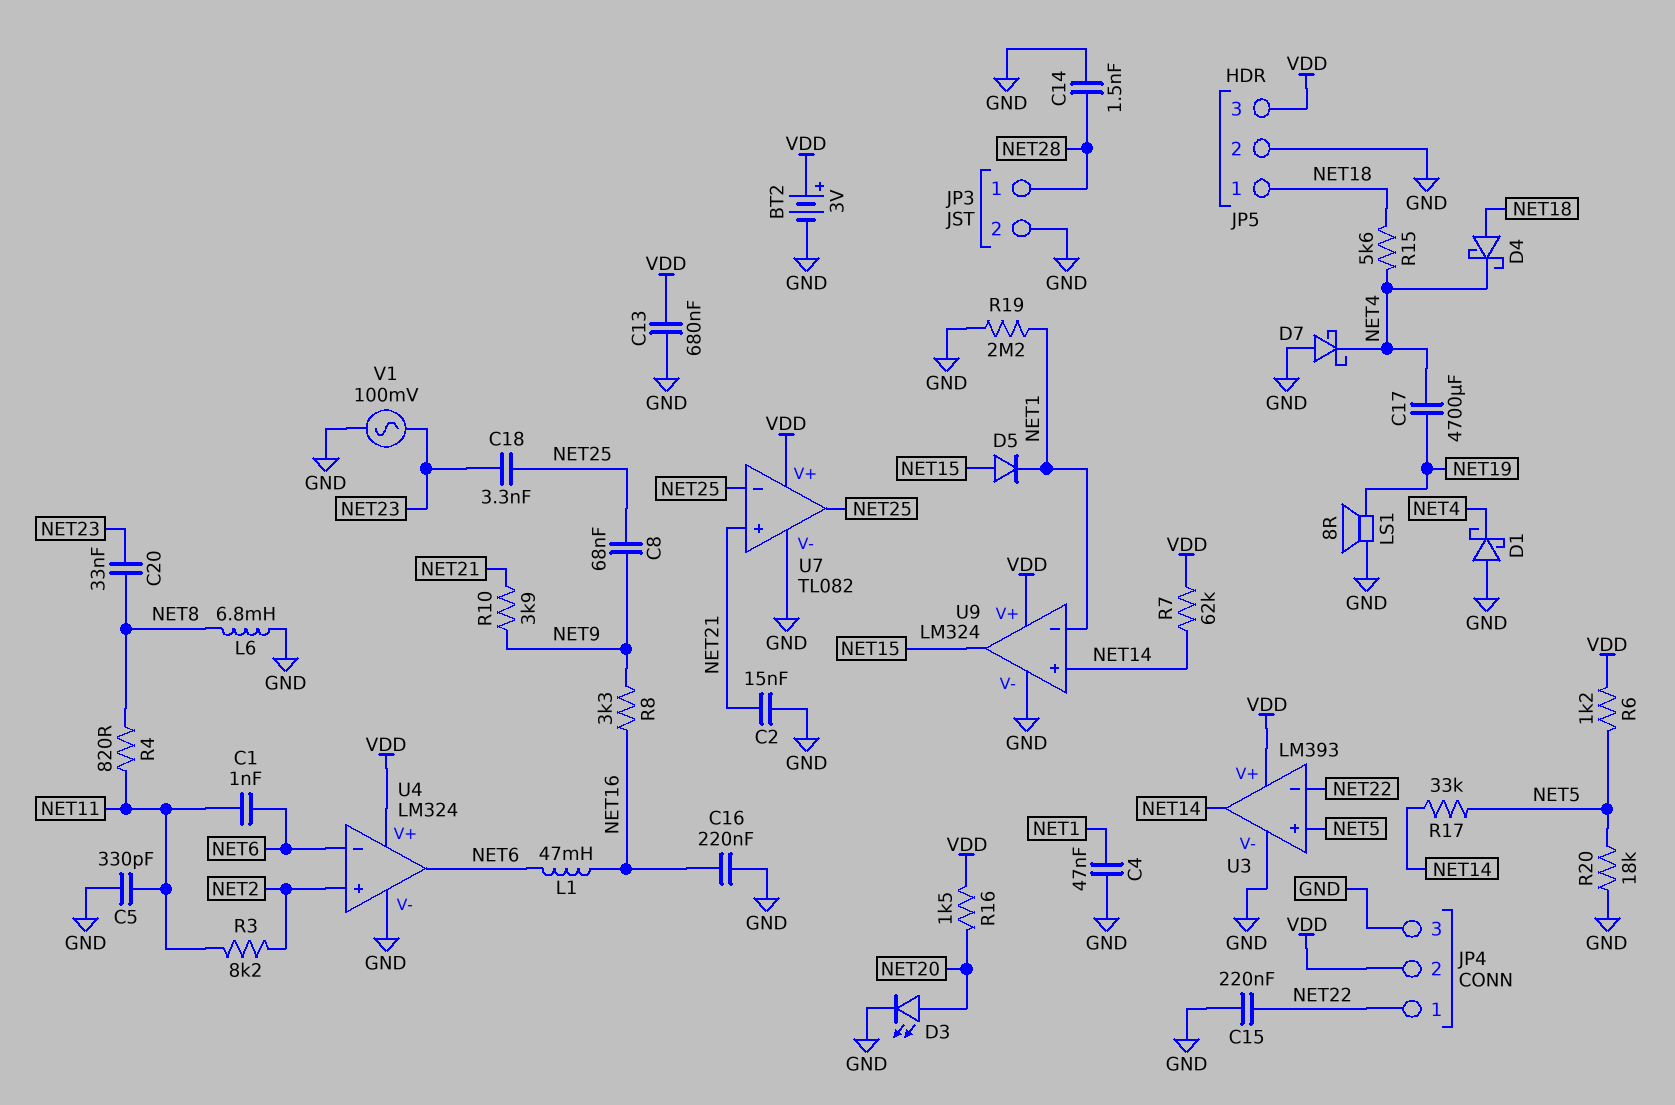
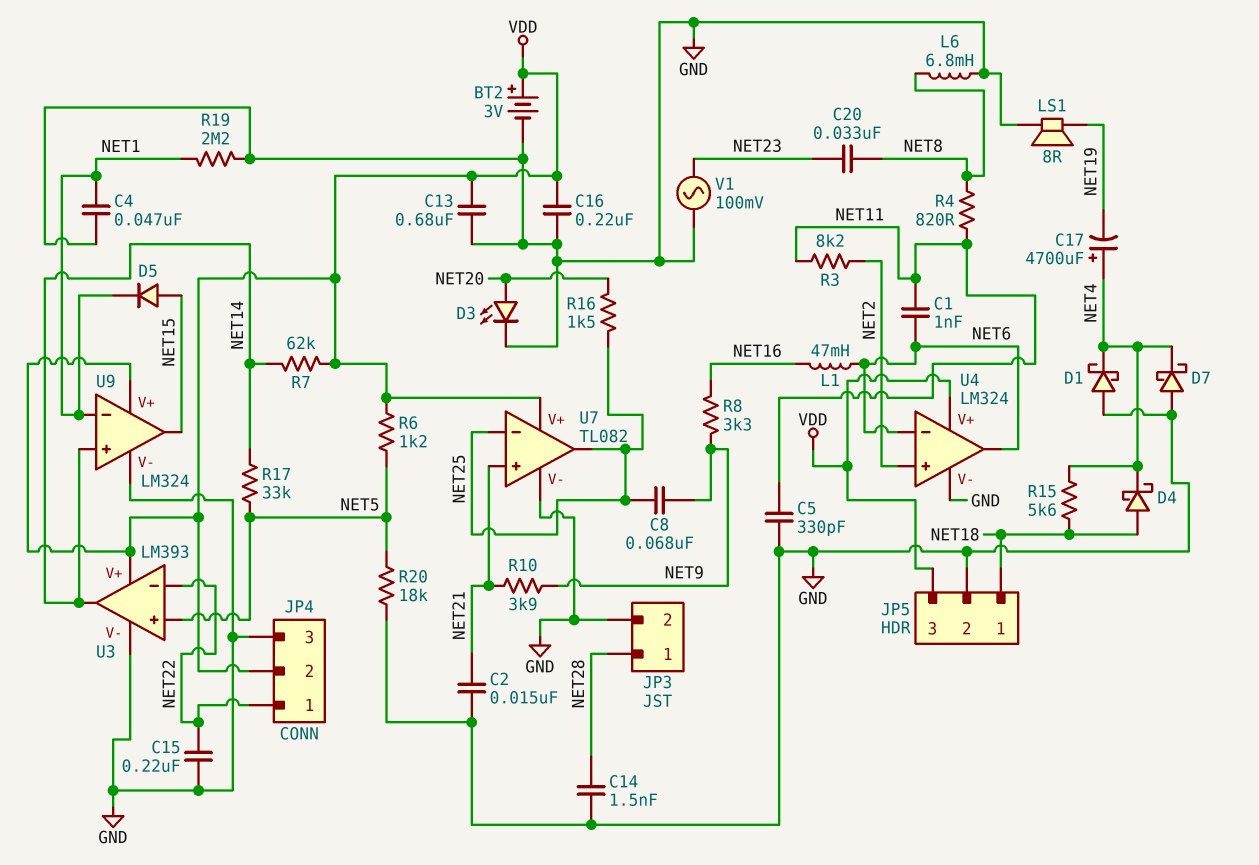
C16: 220nF (GND, NET16) -> 220nF (GND, VDD)
C17: 4700uF (NET4, NET19) -> 4700uF (plus NET4, minus NET19)
C18: 3.3nF (NET23, NET25) -> none
R16: 1.5k (NET20, VDD) -> 1.5k (NET20, NET25)

